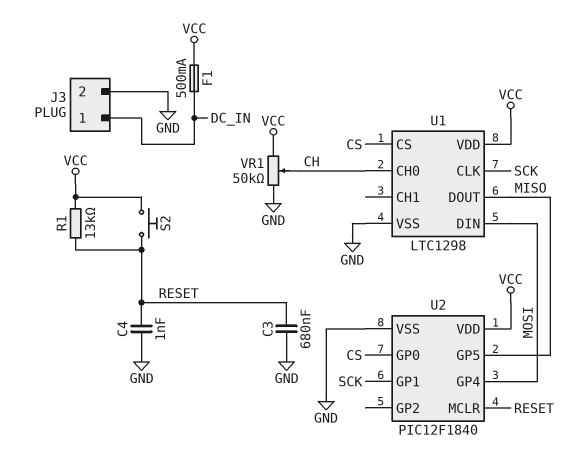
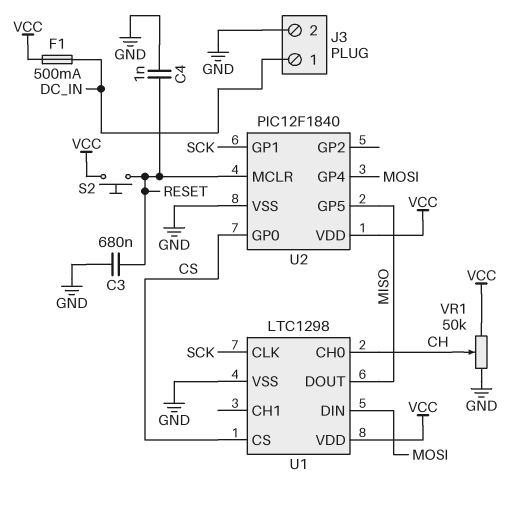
R1: 13k (RESET, VCC) -> none

